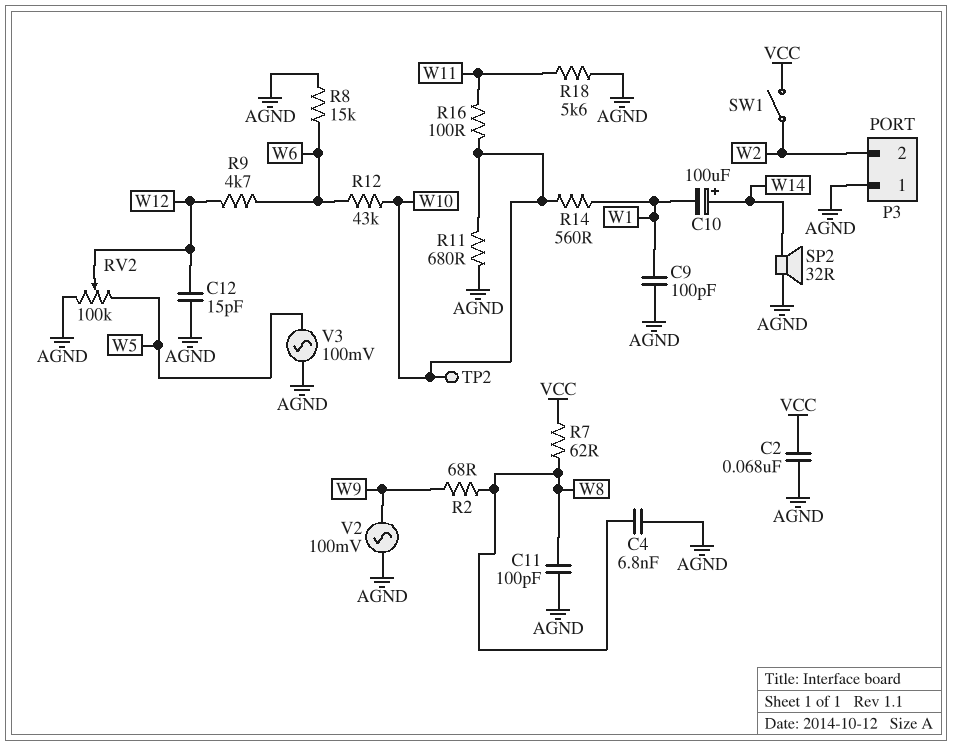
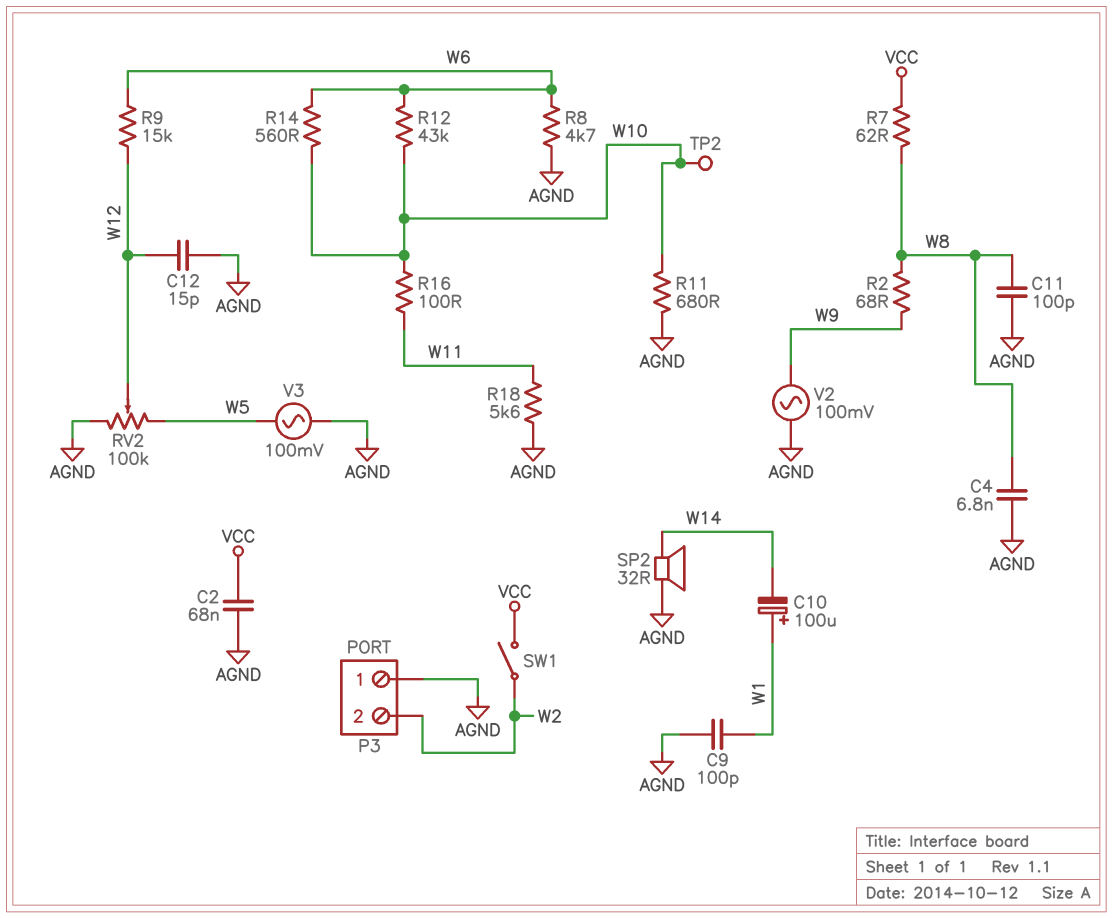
C10: 100uF (plus W14, minus W1) -> 100uF (plus W1, minus W14)
R8: 15k (AGND, W6) -> 4.7k (AGND, W6)
R9: 4.7k (W6, W12) -> 15k (W6, W12)
R14: 560 (W1, W10) -> 560 (W6, W10)

